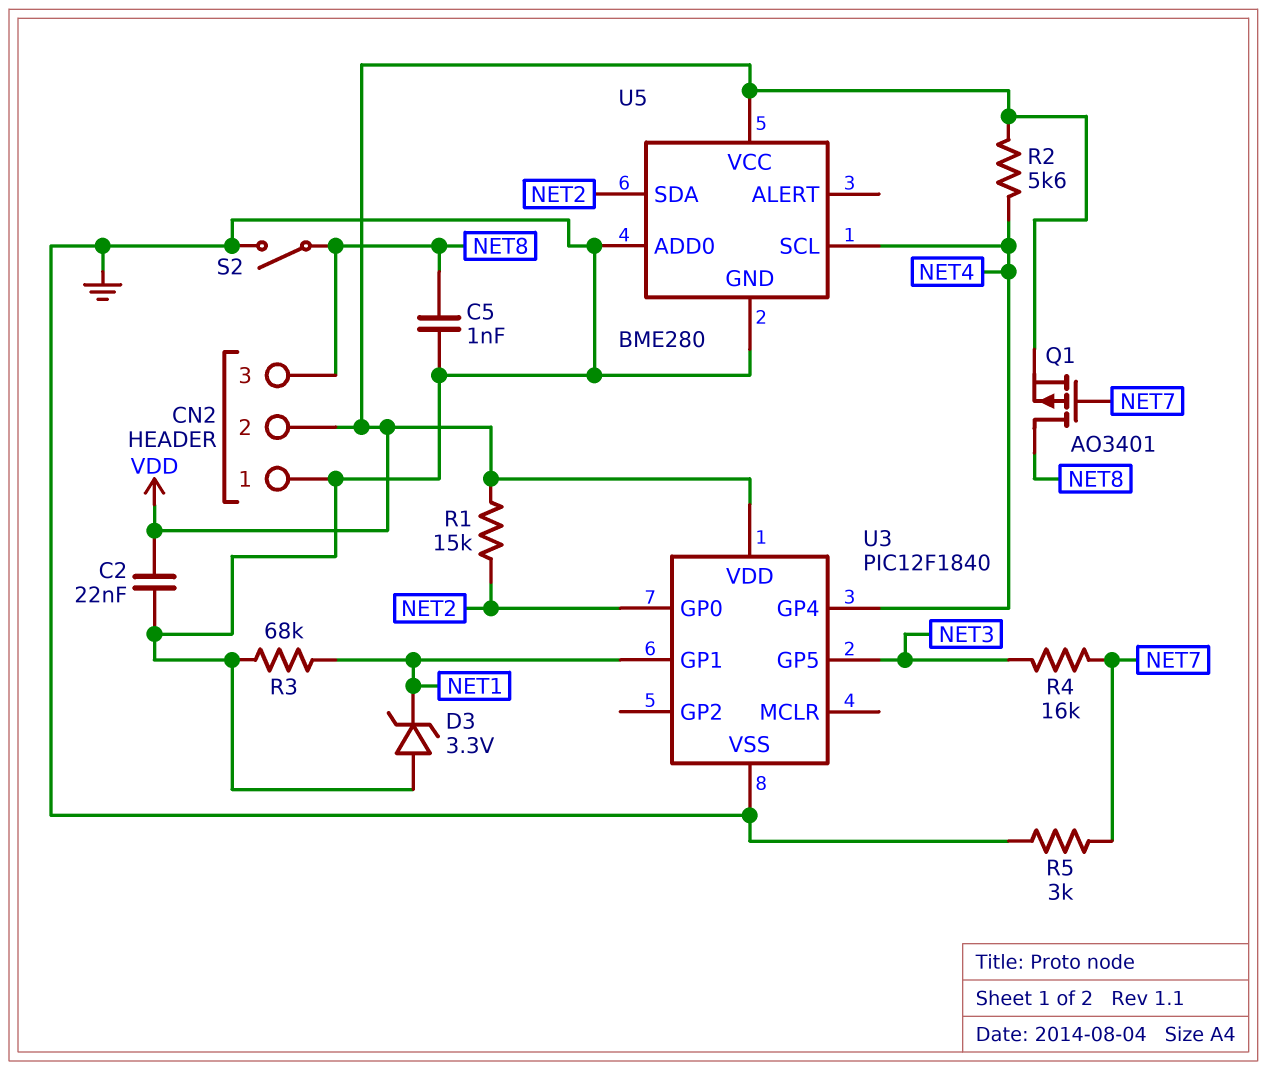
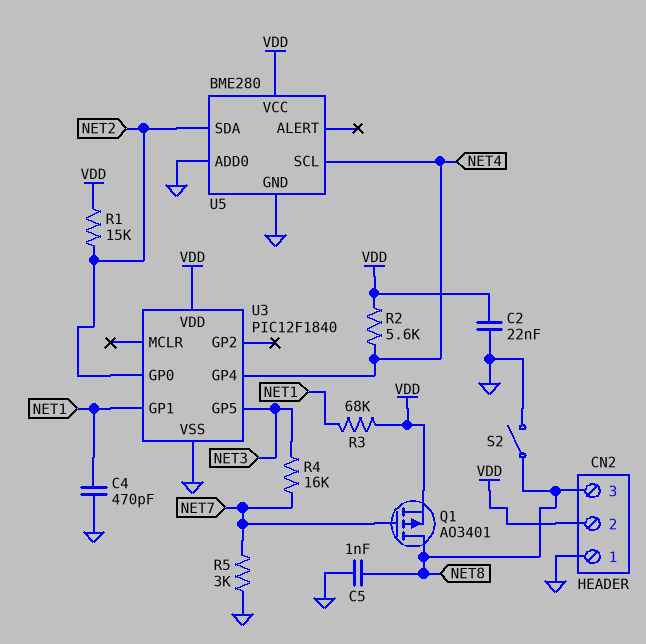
C4: none -> 470pF (GND, NET1)
D3: zener 3.3V (A GND, K NET1) -> none
R3: 68k (GND, NET1) -> 68k (NET1, VDD)

